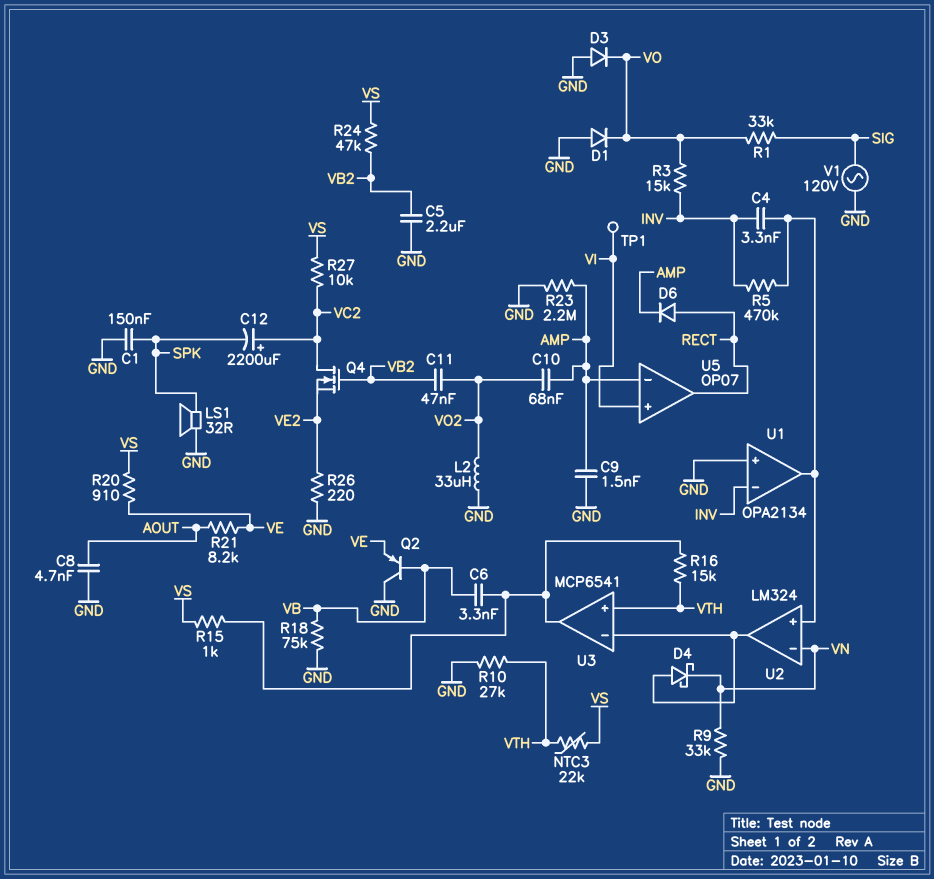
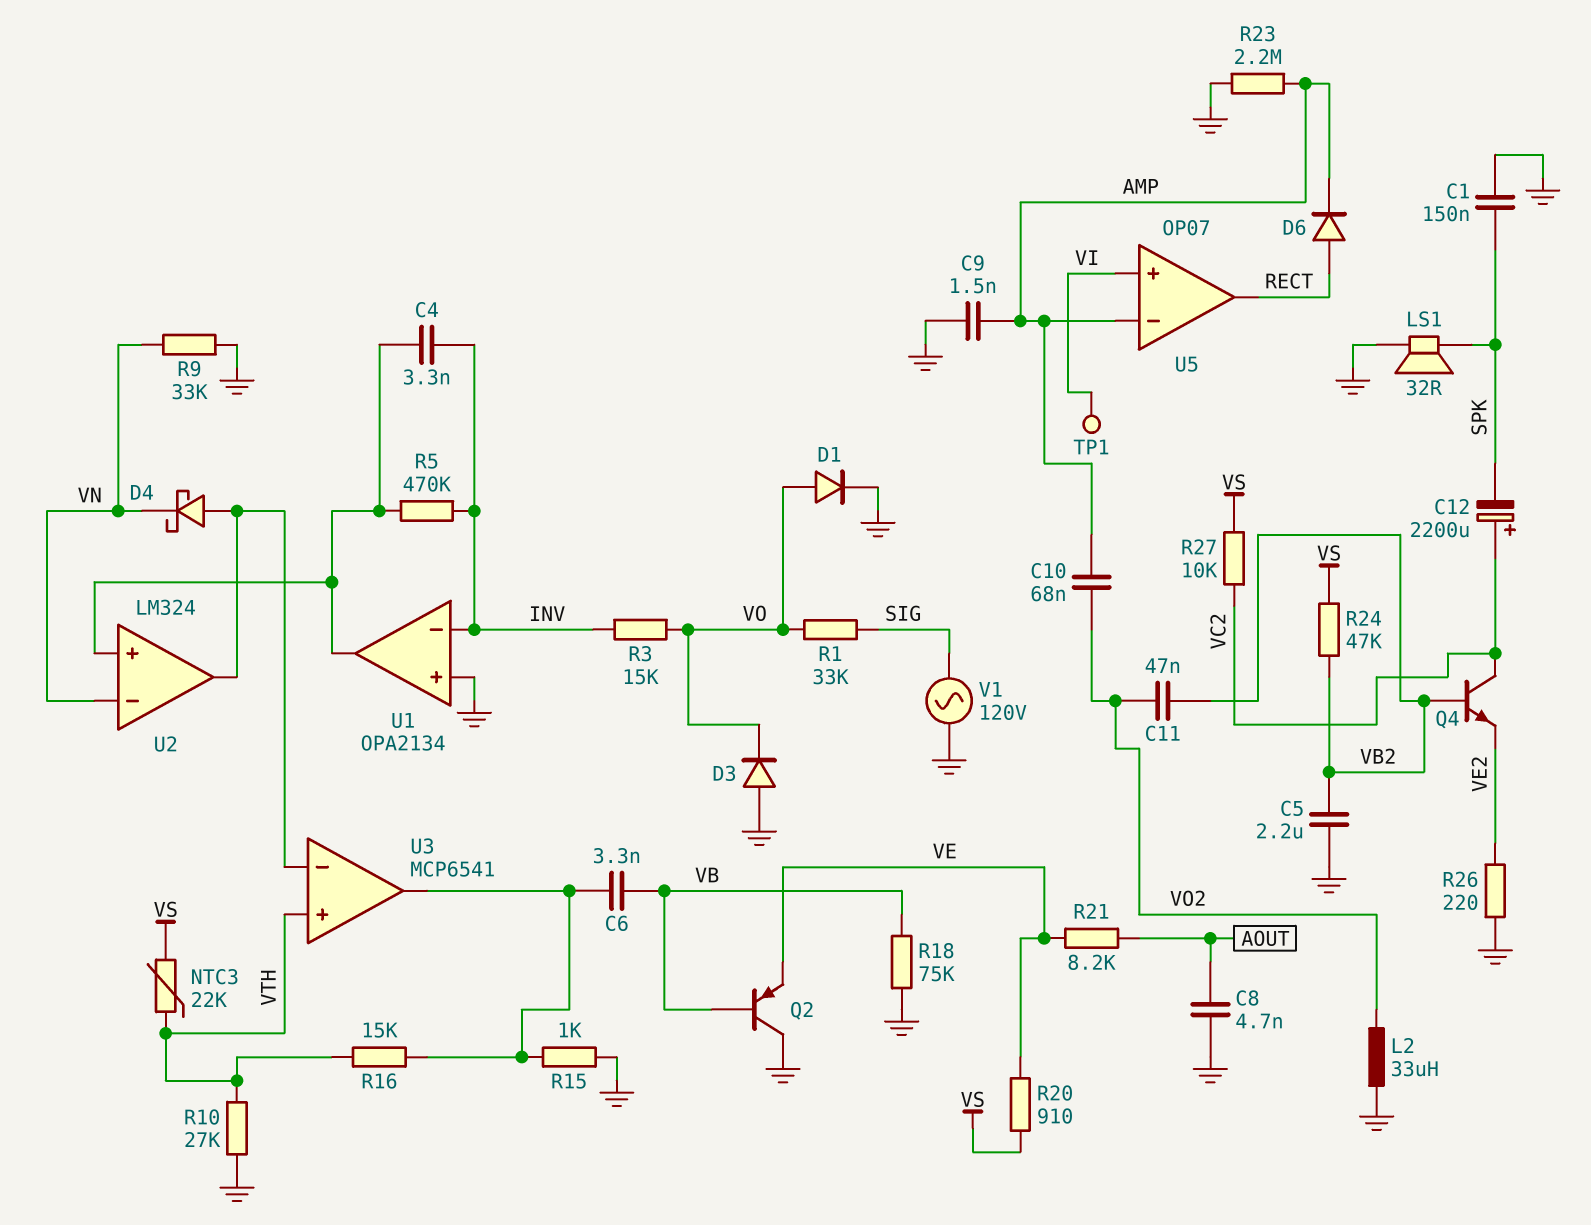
D1: diode (A GND, K VO) -> diode (A VO, K GND)
Q4: NMOS (G VB2, D VC2, S VE2) -> NPN (B VB2, C VC2, E VE2)
R15: 1k (U3/out, VS) -> 1k (GND, U3/out)

